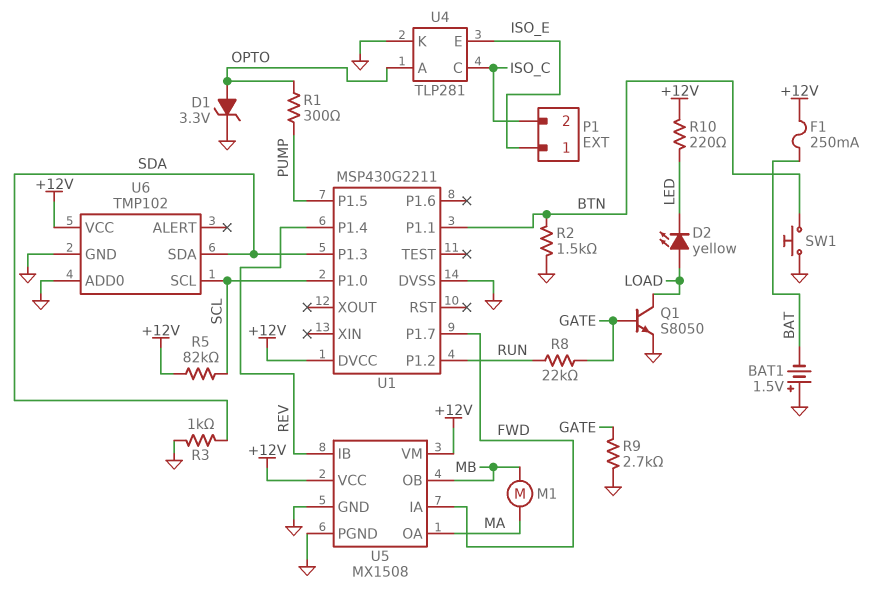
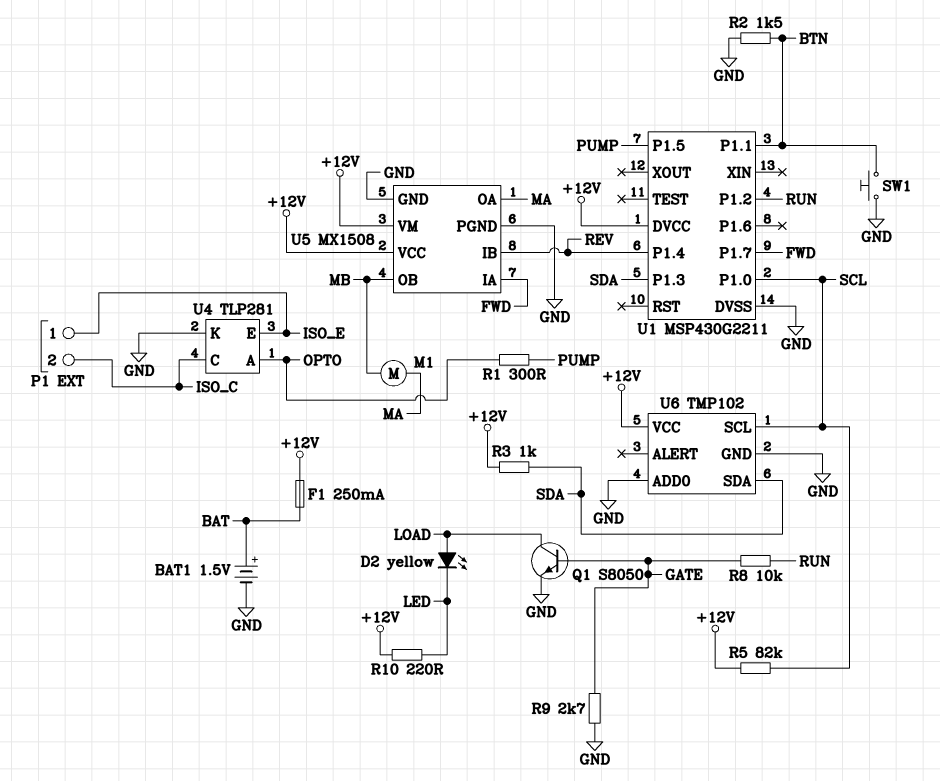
BAT1: 1.5V (plus GND, minus BAT) -> 1.5V (plus BAT, minus GND)
D1: zener 3.3V (A OPTO, K GND) -> none
R3: 1k (GND, SDA) -> 1k (+12V, SDA)
R8: 22k (GATE, RUN) -> 10k (GATE, RUN)

